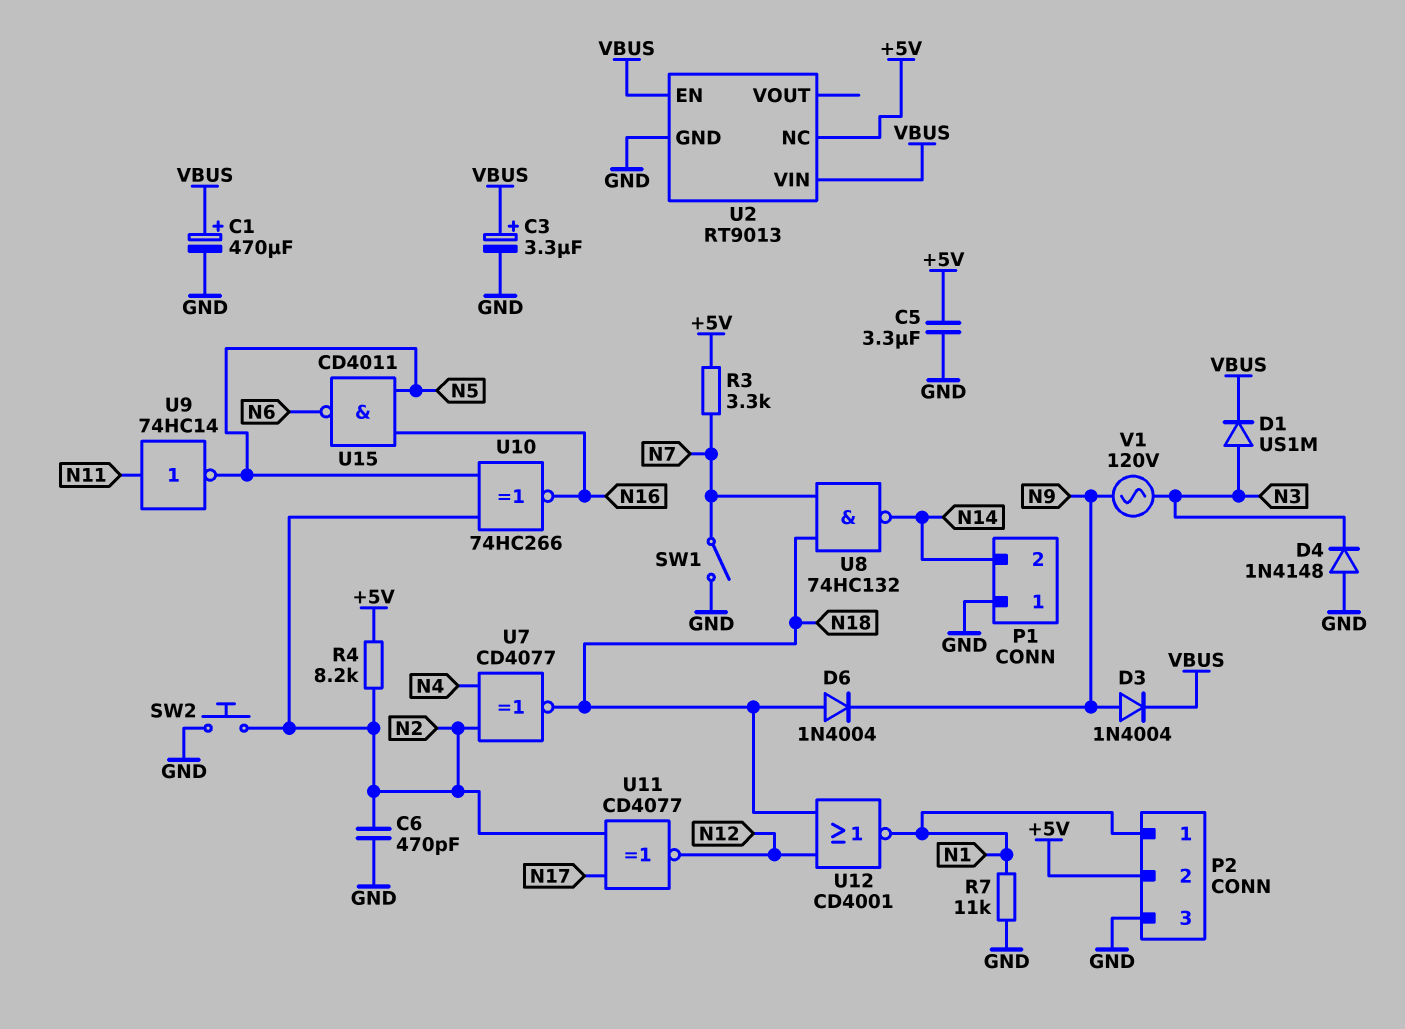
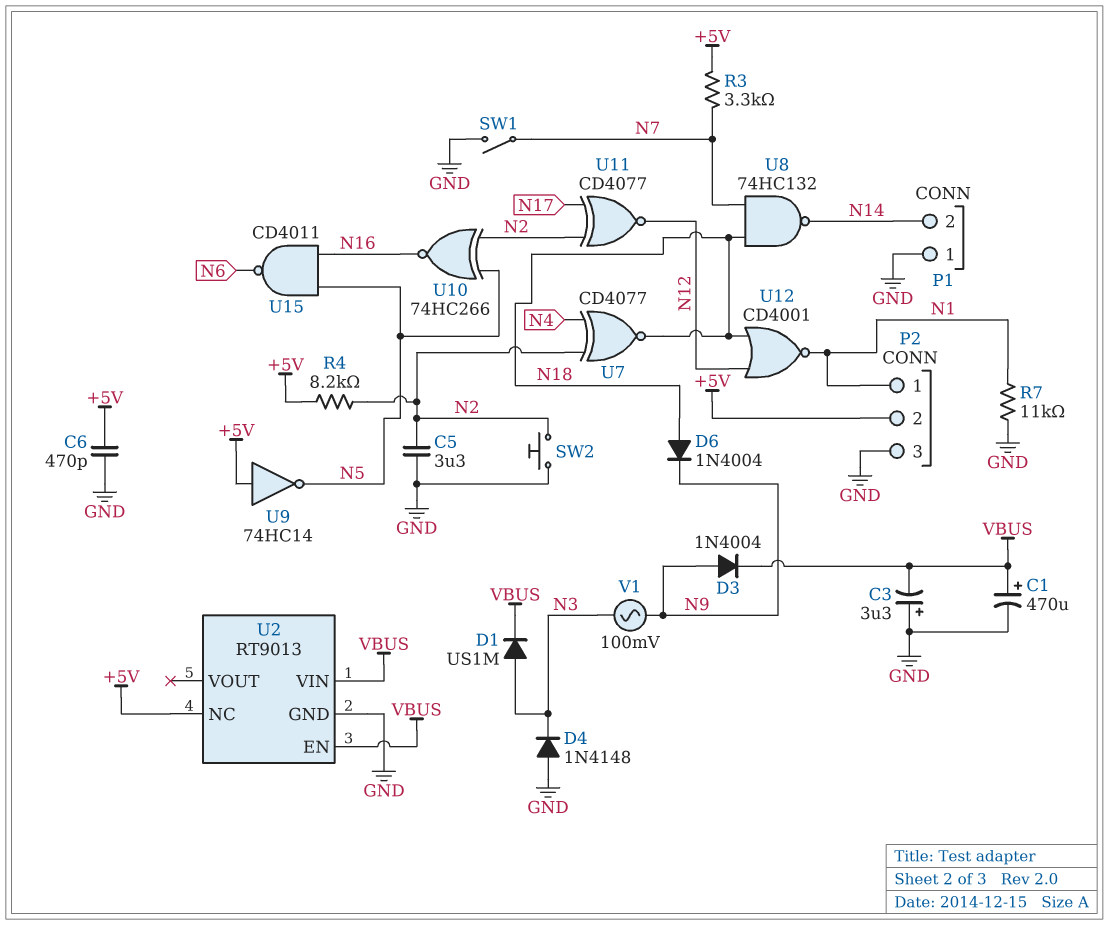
C3: 3.3uF (plus VBUS, minus GND) -> 3.3uF (plus GND, minus VBUS)
C5: 3.3uF (+5V, GND) -> 3.3uF (GND, N2)
C6: 470pF (GND, N2) -> 470pF (+5V, GND)
U9: NOT 74HC14 (in N11, out N5) -> NOT 74HC14 (in +5V, out N5)
V1: AC 120V (N3, N9) -> AC 100mV (N3, N9)

